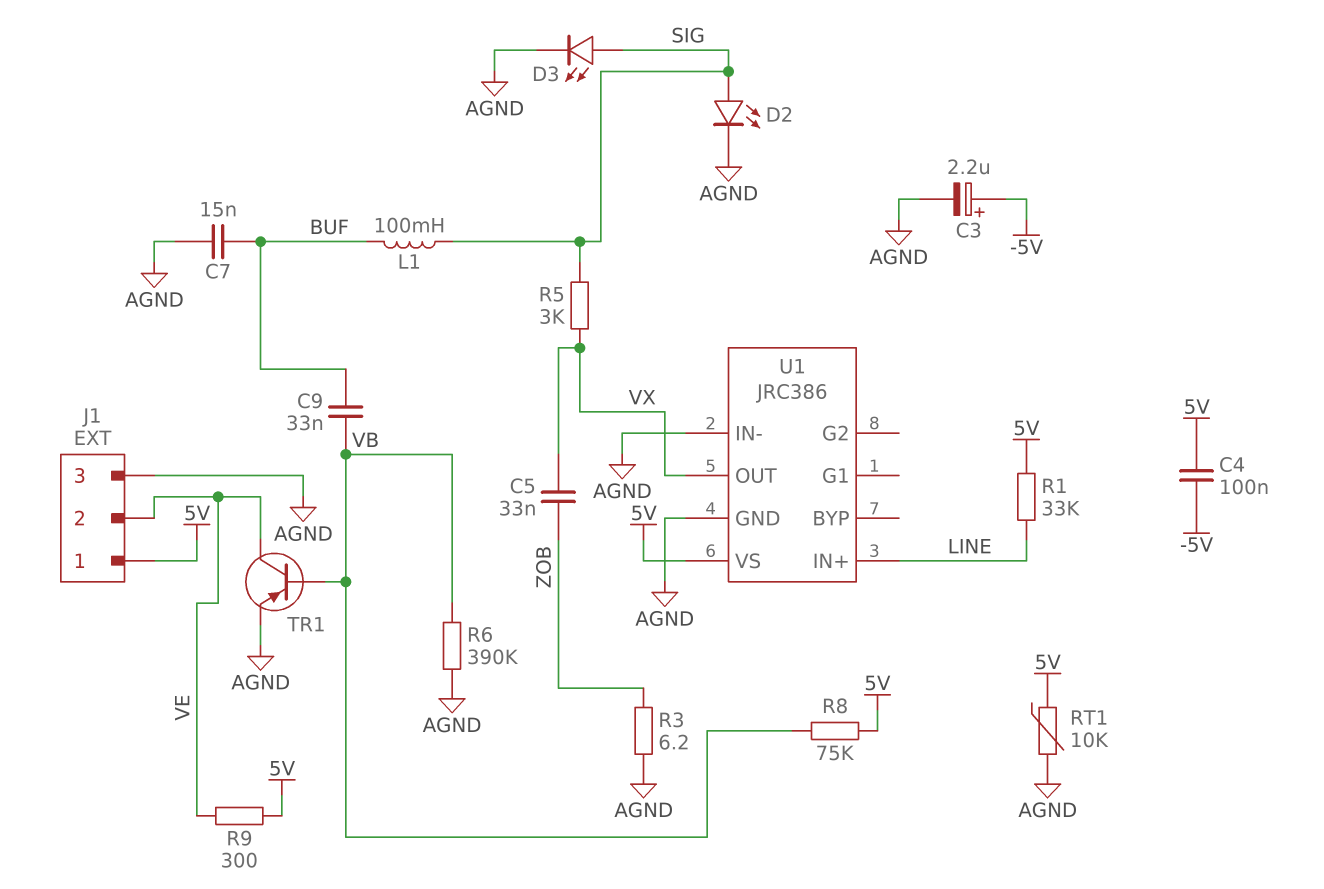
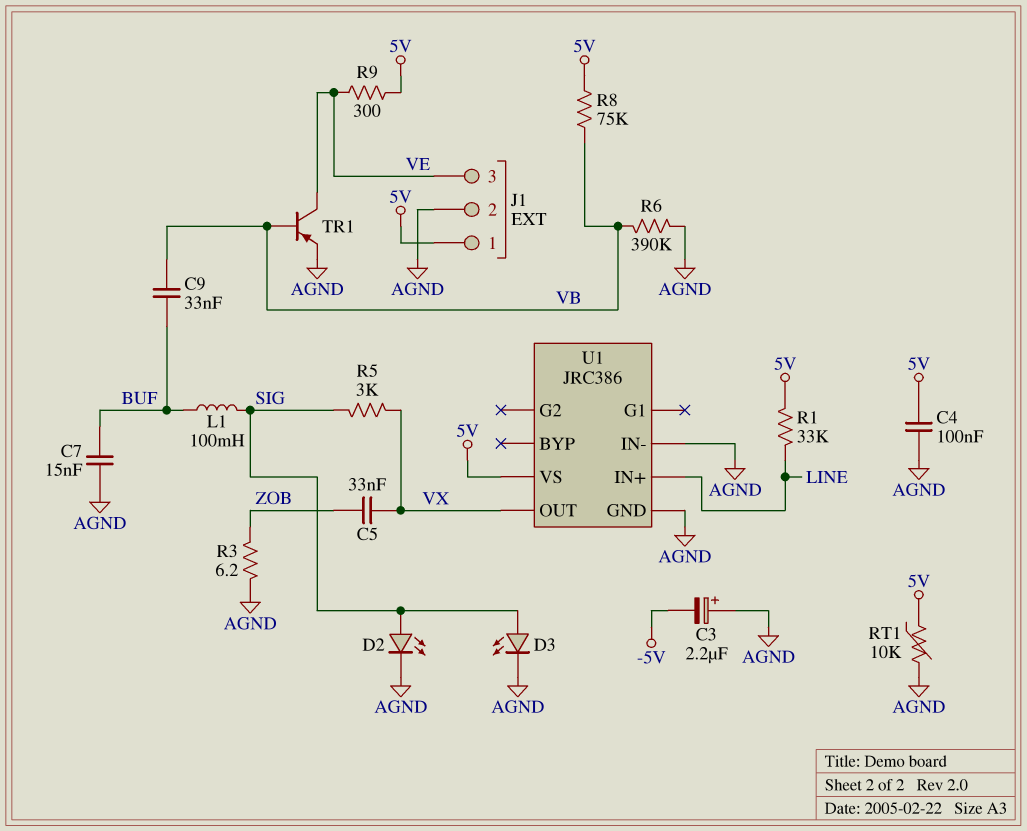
C3: 2.2uF (plus -5V, minus AGND) -> 2.2uF (plus AGND, minus -5V)
C4: 100nF (-5V, 5V) -> 100nF (5V, AGND)
J1 pin 2: VE -> AGND
J1 pin 3: AGND -> VE

